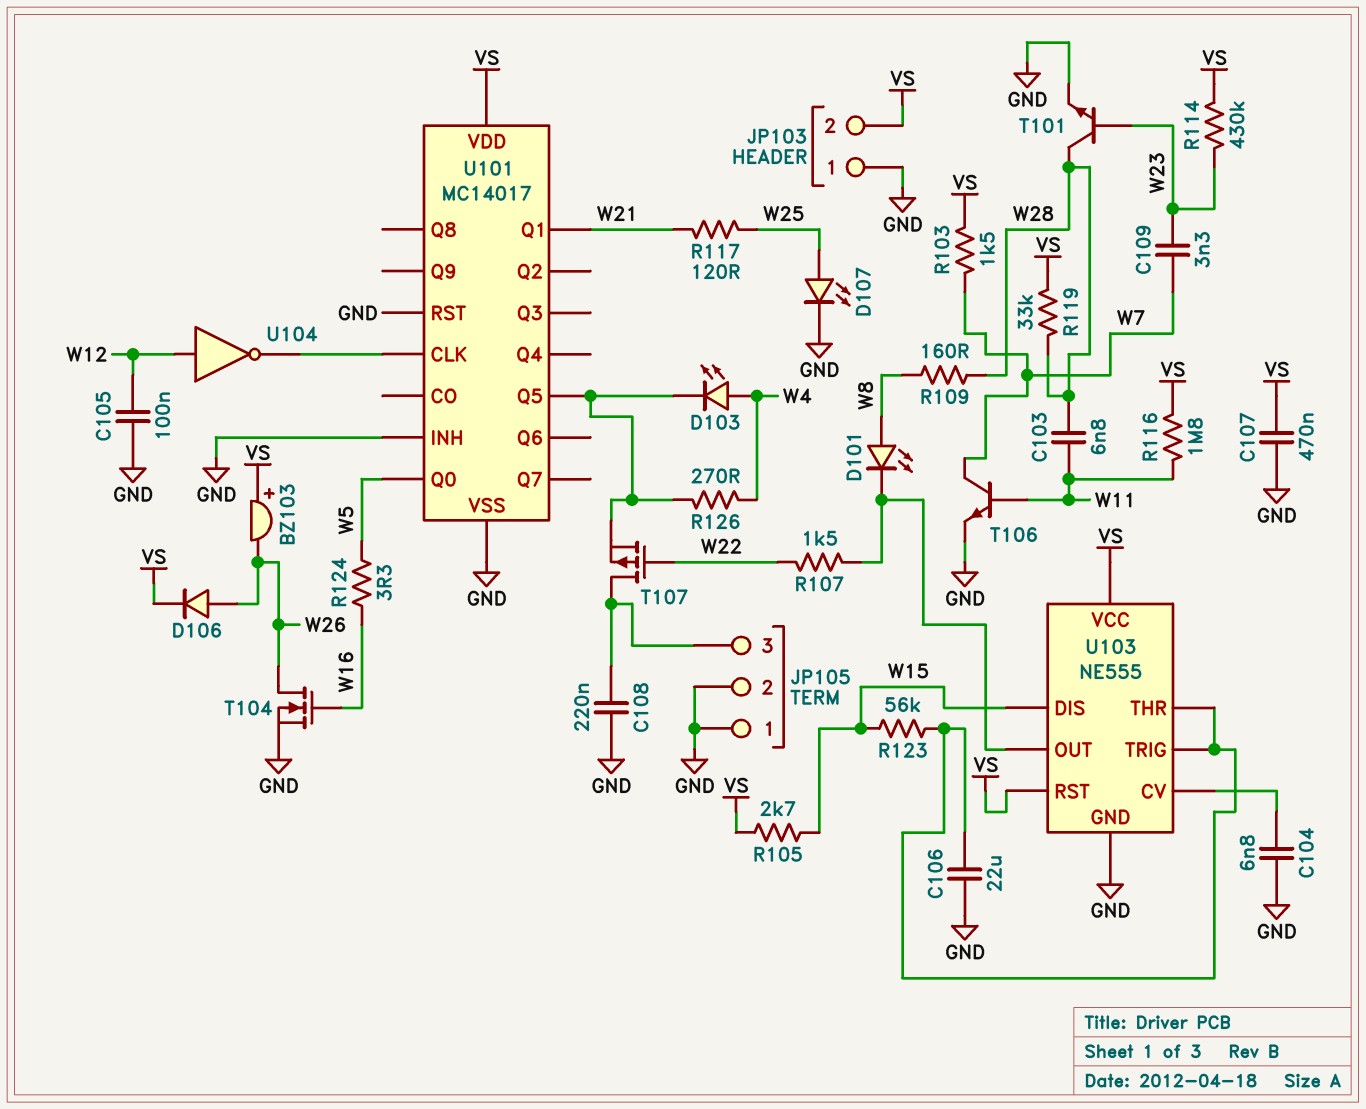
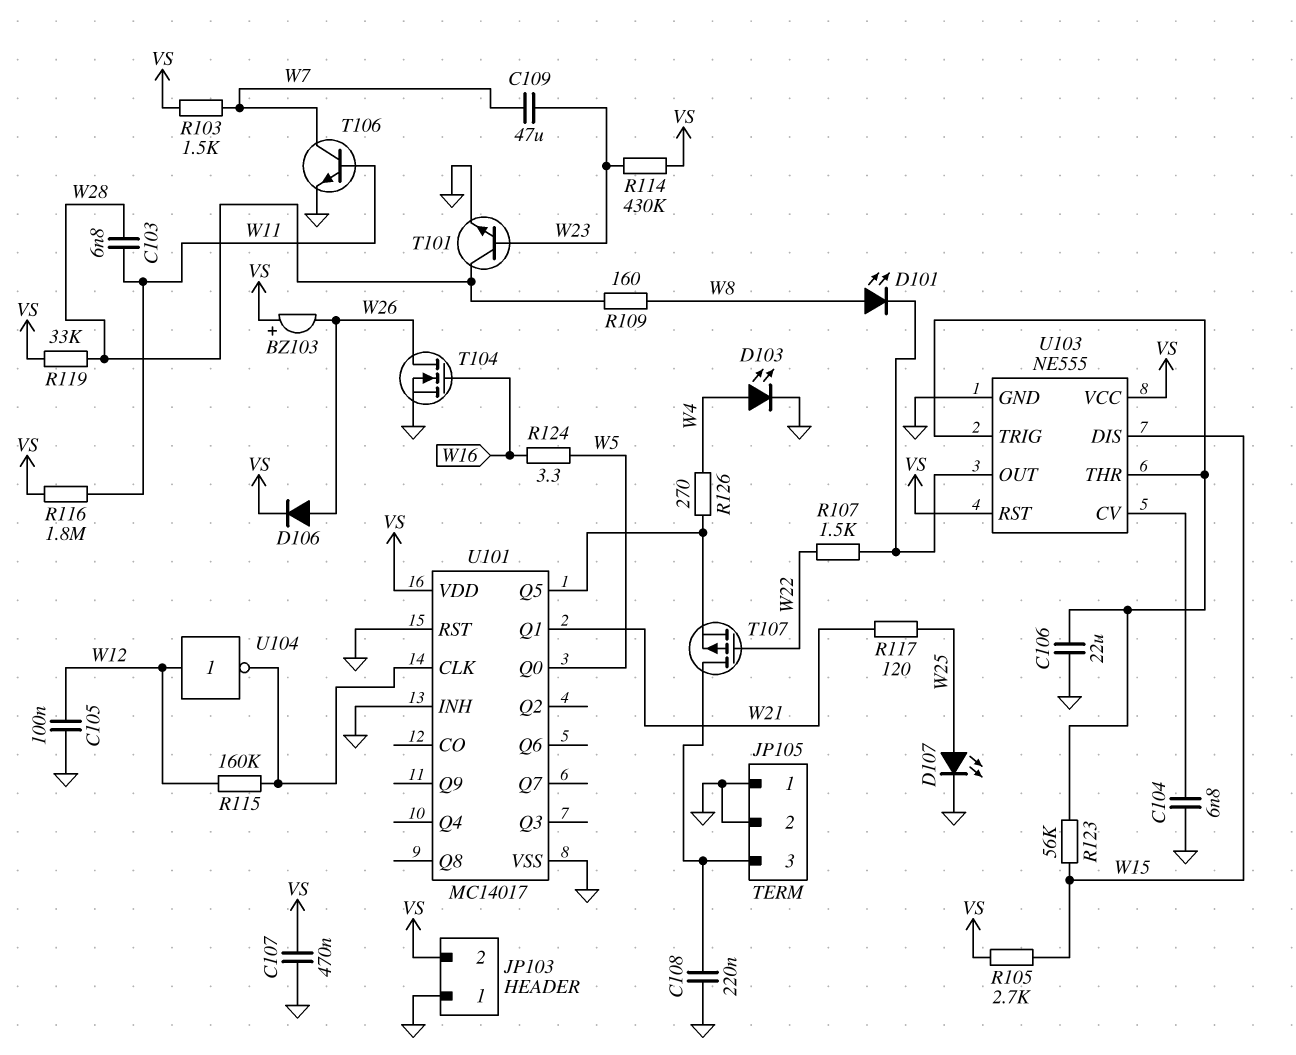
C109: 3.3nF (W7, W23) -> 47uF (W7, W23)
D103: LED (A W4, K U101/Q5) -> LED (A W4, K GND)
R115: none -> 160k (U101/CLK, W12)

